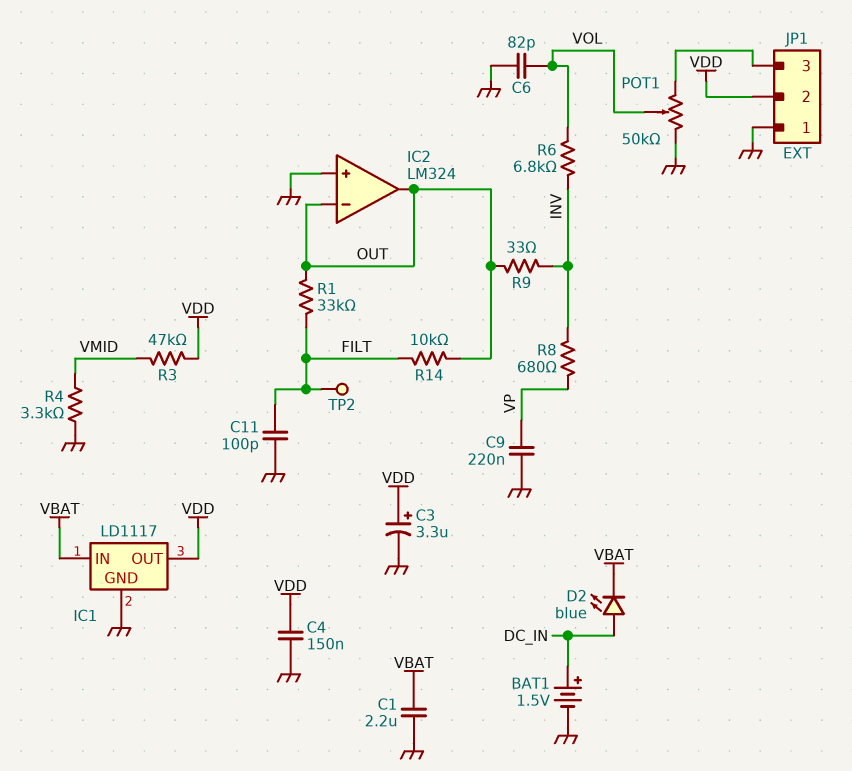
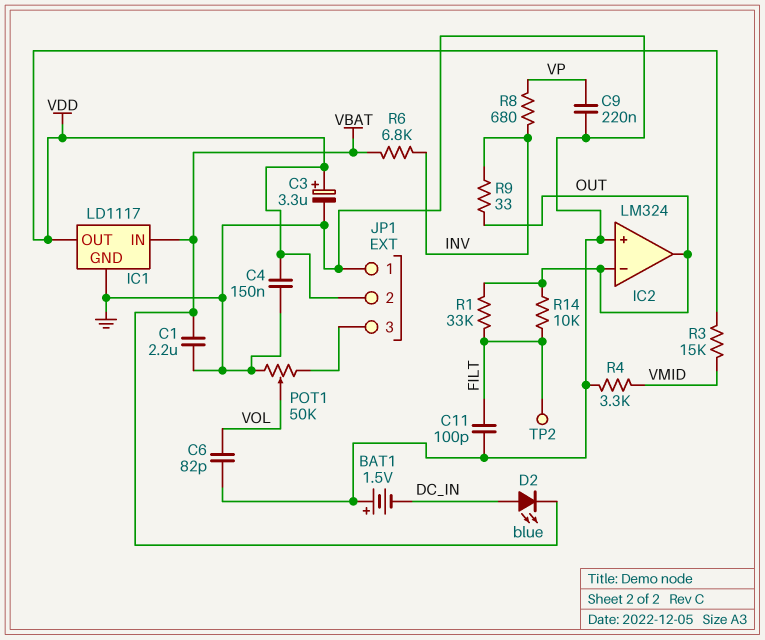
BAT1: 1.5V (plus DC_IN, minus GND) -> 1.5V (plus GND, minus DC_IN)
R3: 47k (VDD, VMID) -> 15k (VDD, VMID)
R6: 6.8k (INV, VOL) -> 6.8k (INV, VBAT)

